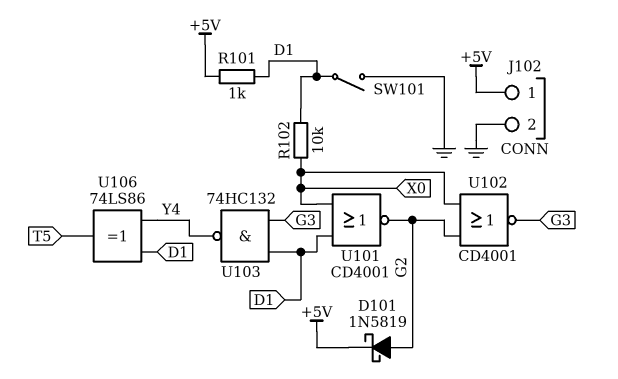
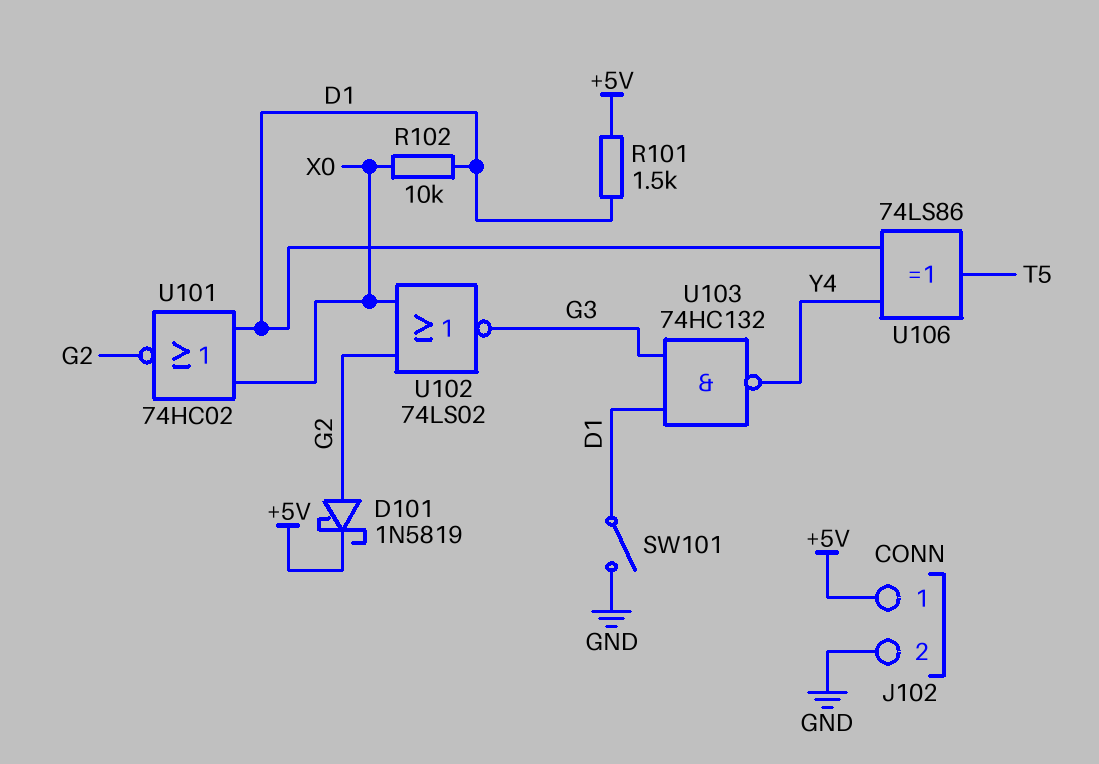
R101: 1k (+5V, D1) -> 1.5k (+5V, D1)
U101: NOR CD4001 (in D1, in X0, out G2) -> NOR 74HC02 (in D1, in X0, out G2)
U102: NOR CD4001 (in G2, in X0, out G3) -> NOR 74LS02 (in G2, in X0, out G3)

